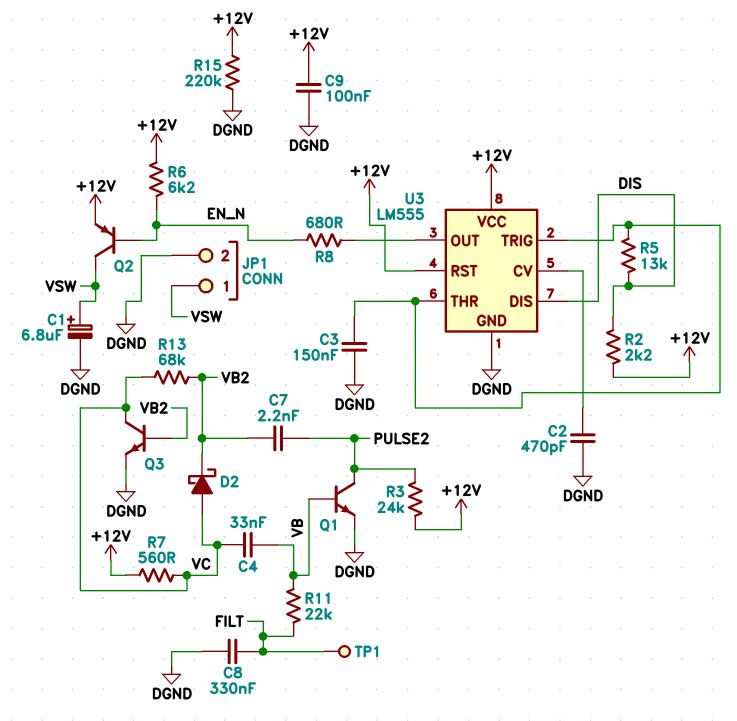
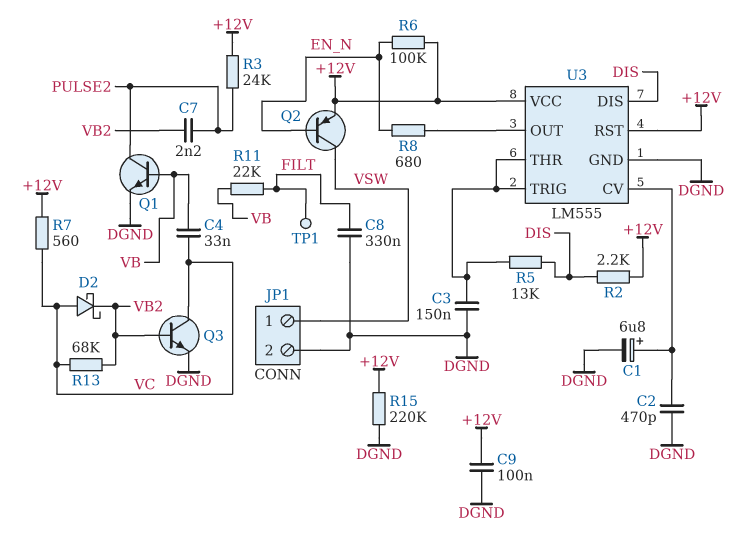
C1: 6.8uF (plus VSW, minus DGND) -> 6.8uF (plus U3/CV, minus DGND)
R6: 6.2k (+12V, EN_N) -> 100k (+12V, EN_N)

